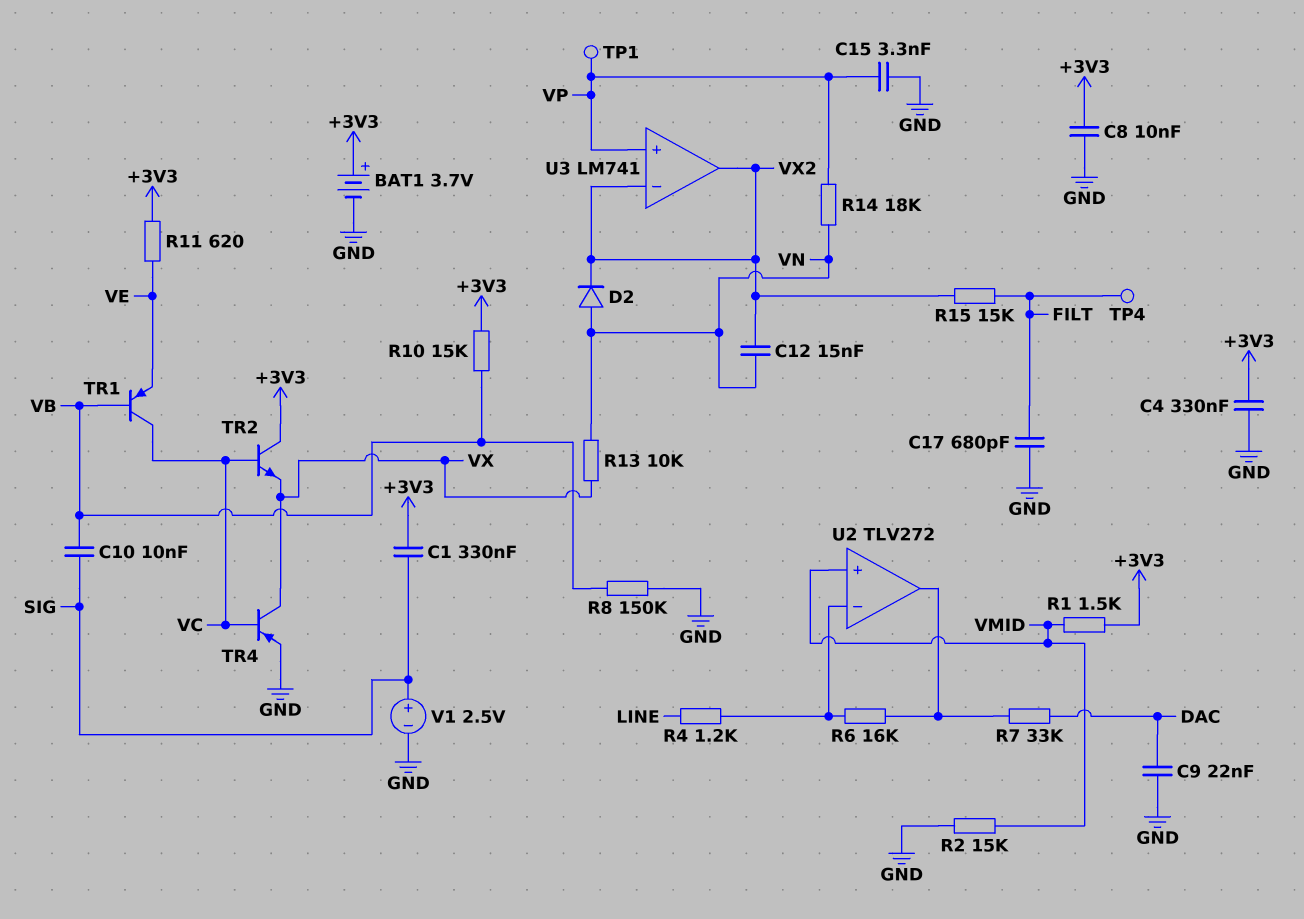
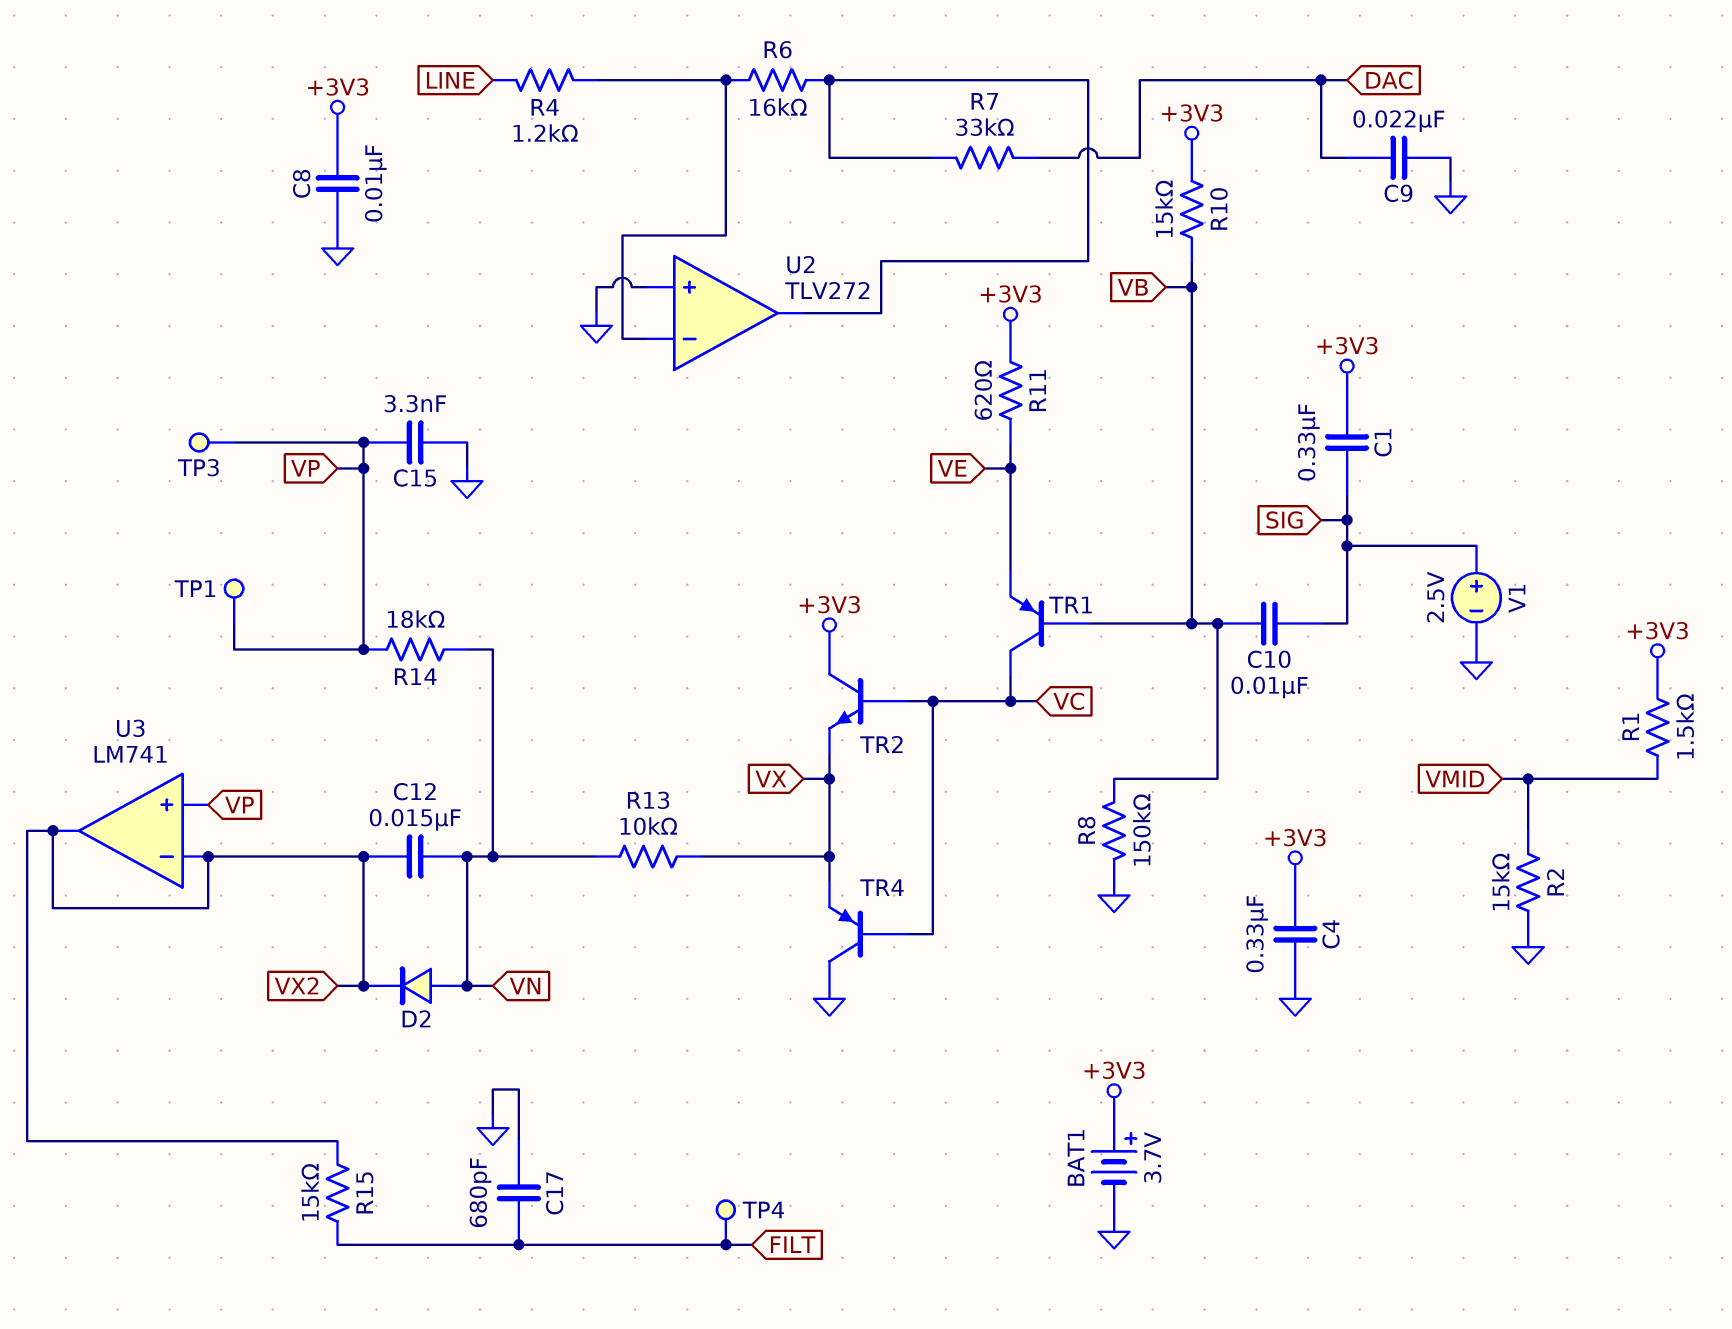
TP3: none -> test point (VP)
TR4: PNP (B VC, C VX, E GND) -> PNP (B VC, C GND, E VX)
U2 pin in+: VMID -> GND

